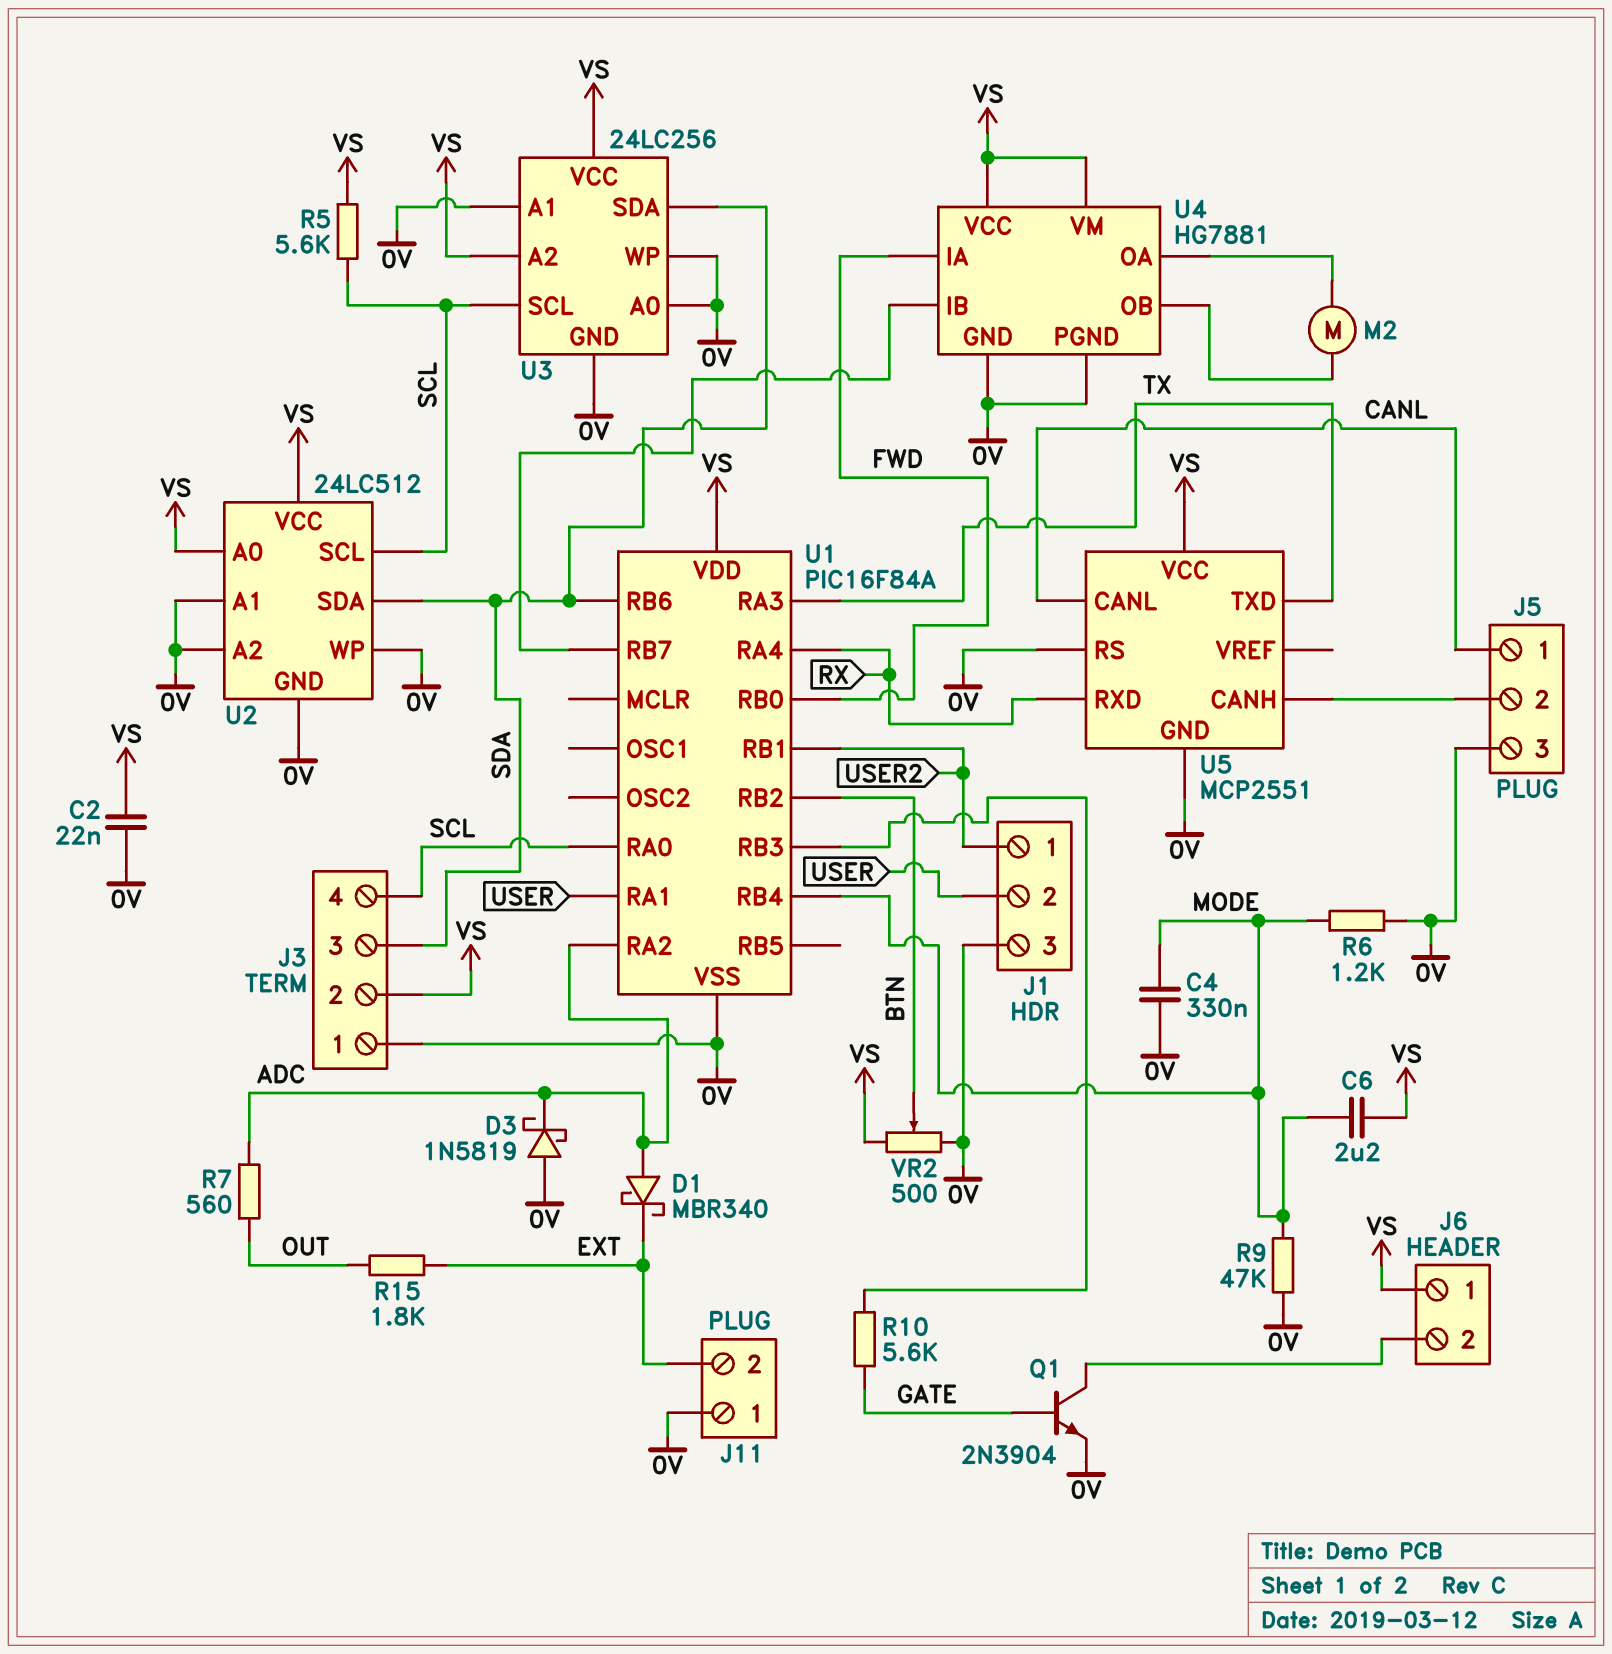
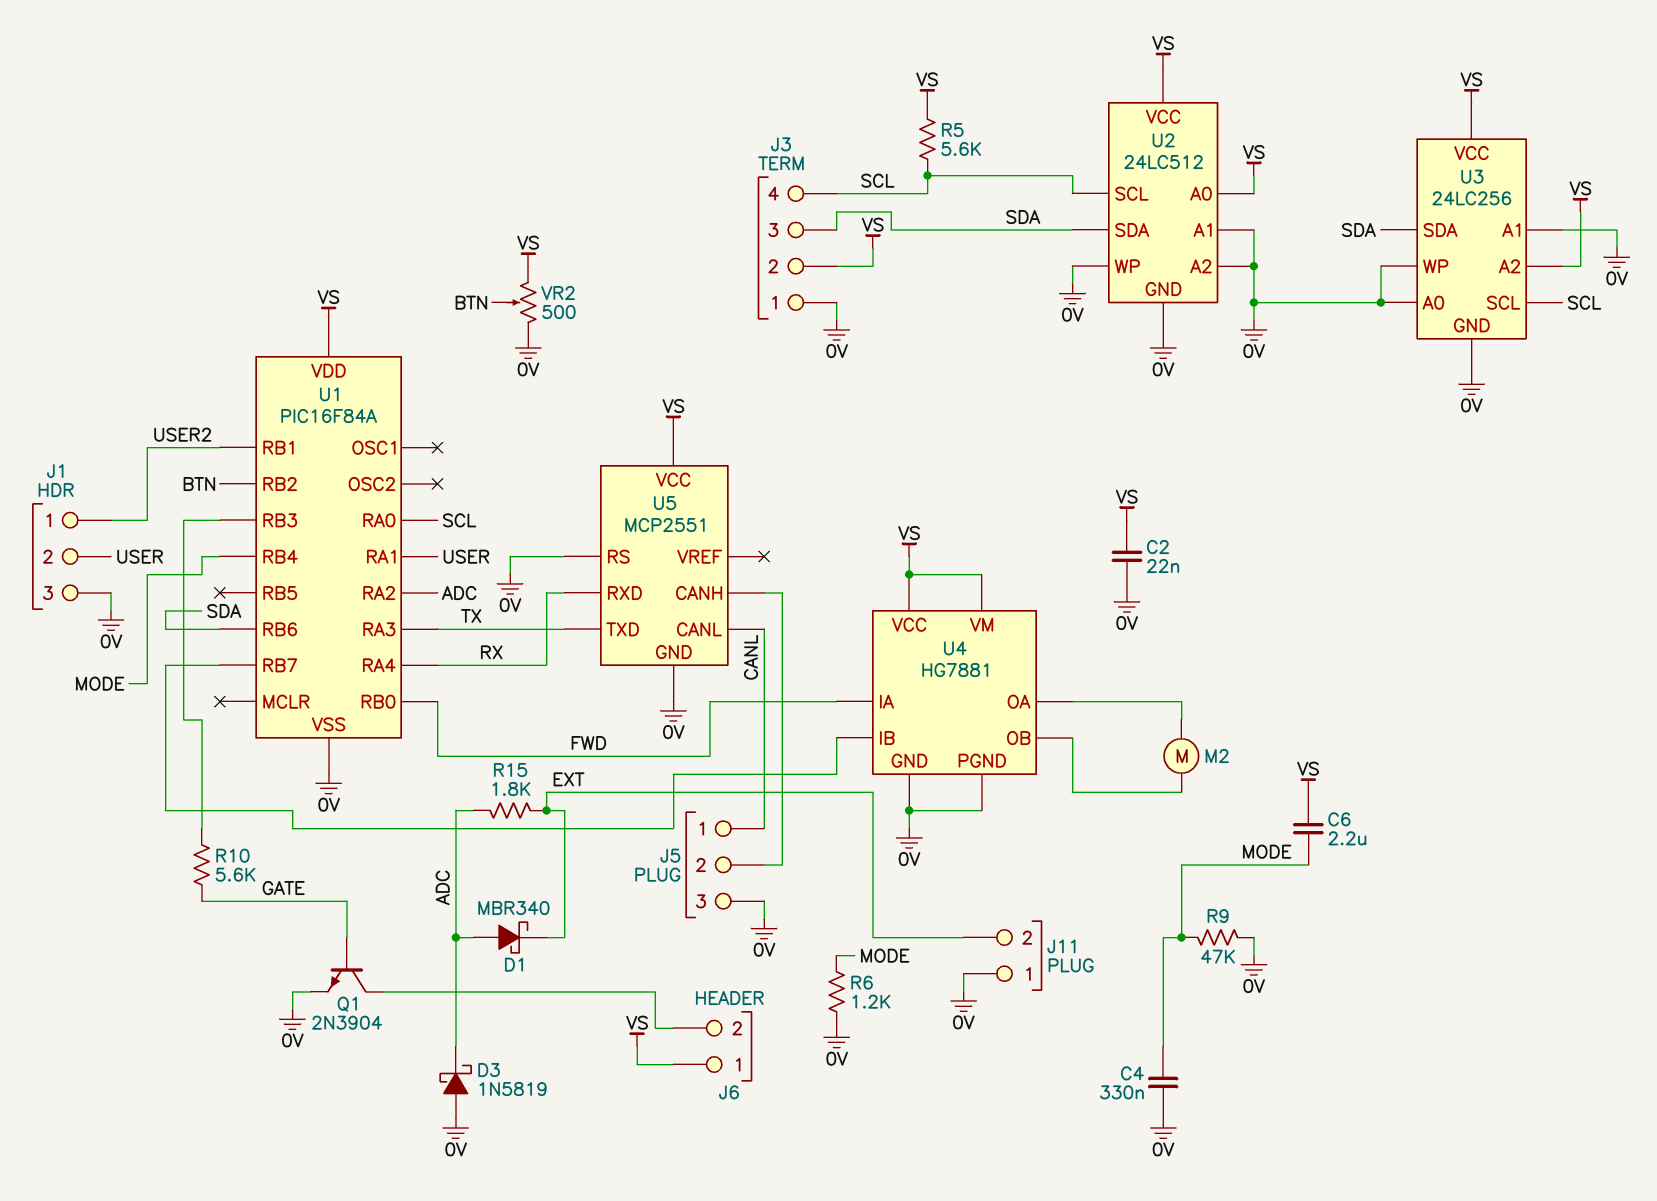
R7: 560 (ADC, OUT) -> none
R15: 1.8k (EXT, OUT) -> 1.8k (ADC, EXT)

